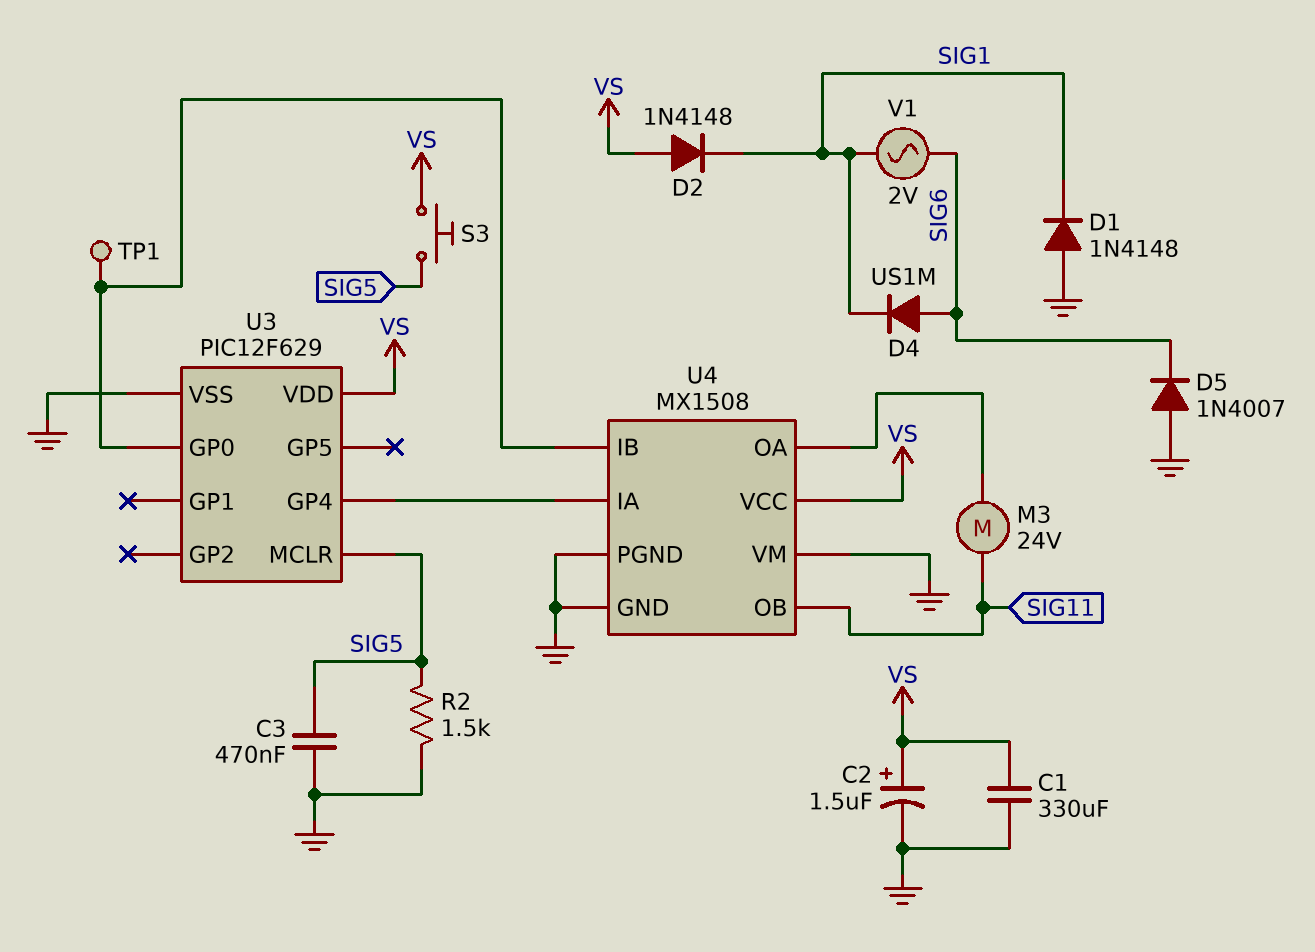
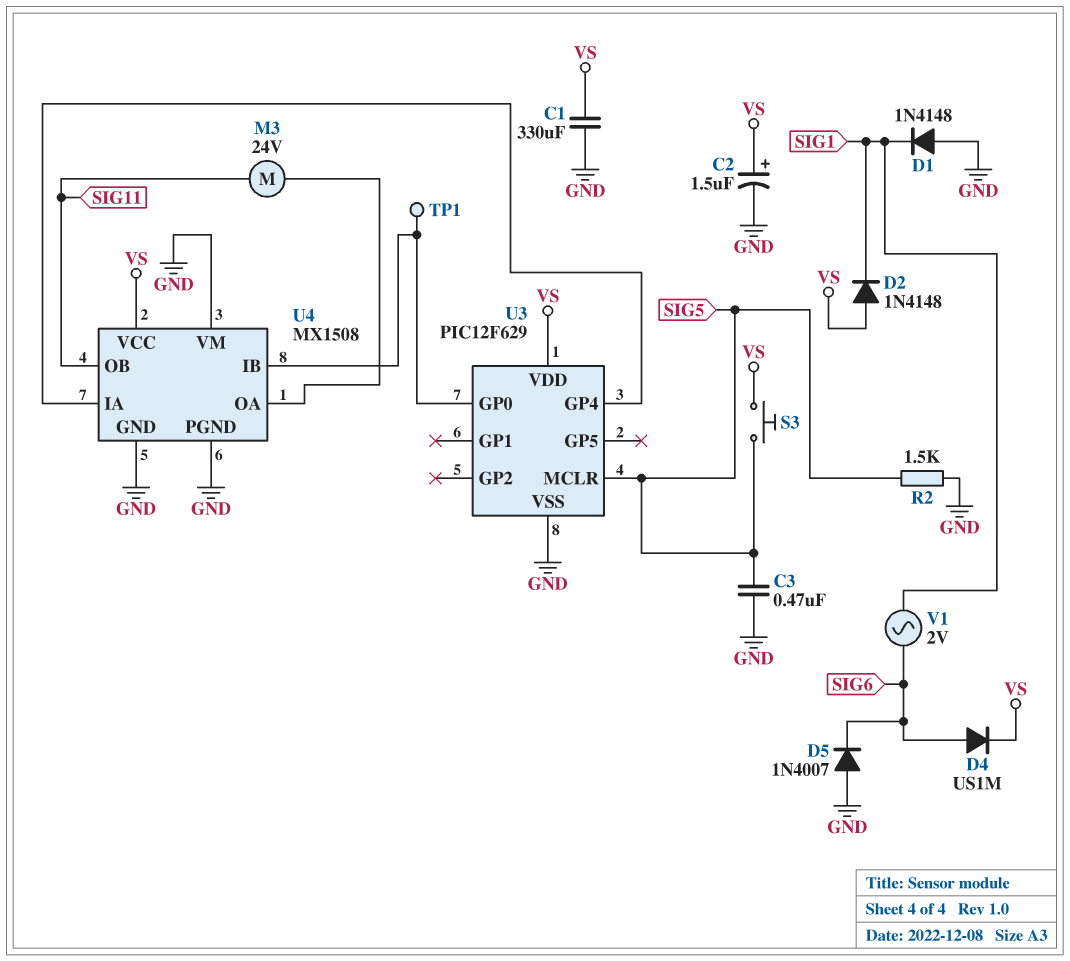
D4: diode US1M (A SIG6, K SIG1) -> diode US1M (A SIG6, K VS)

